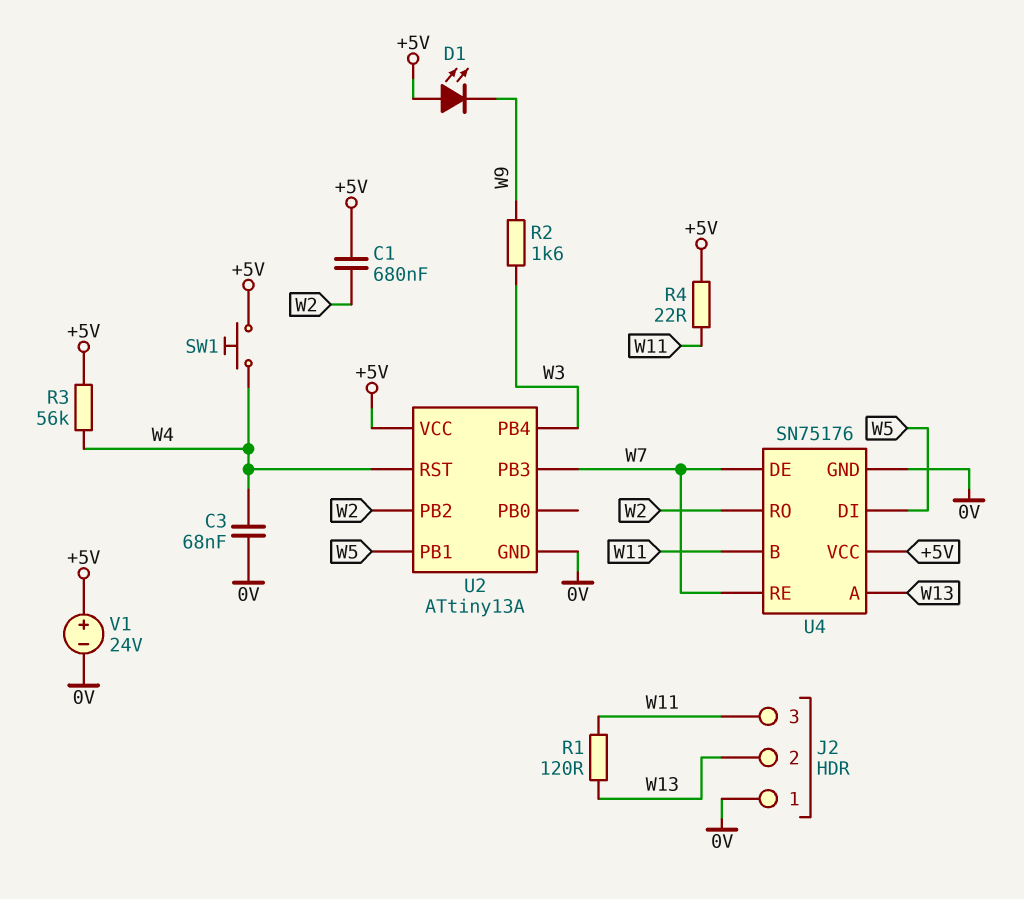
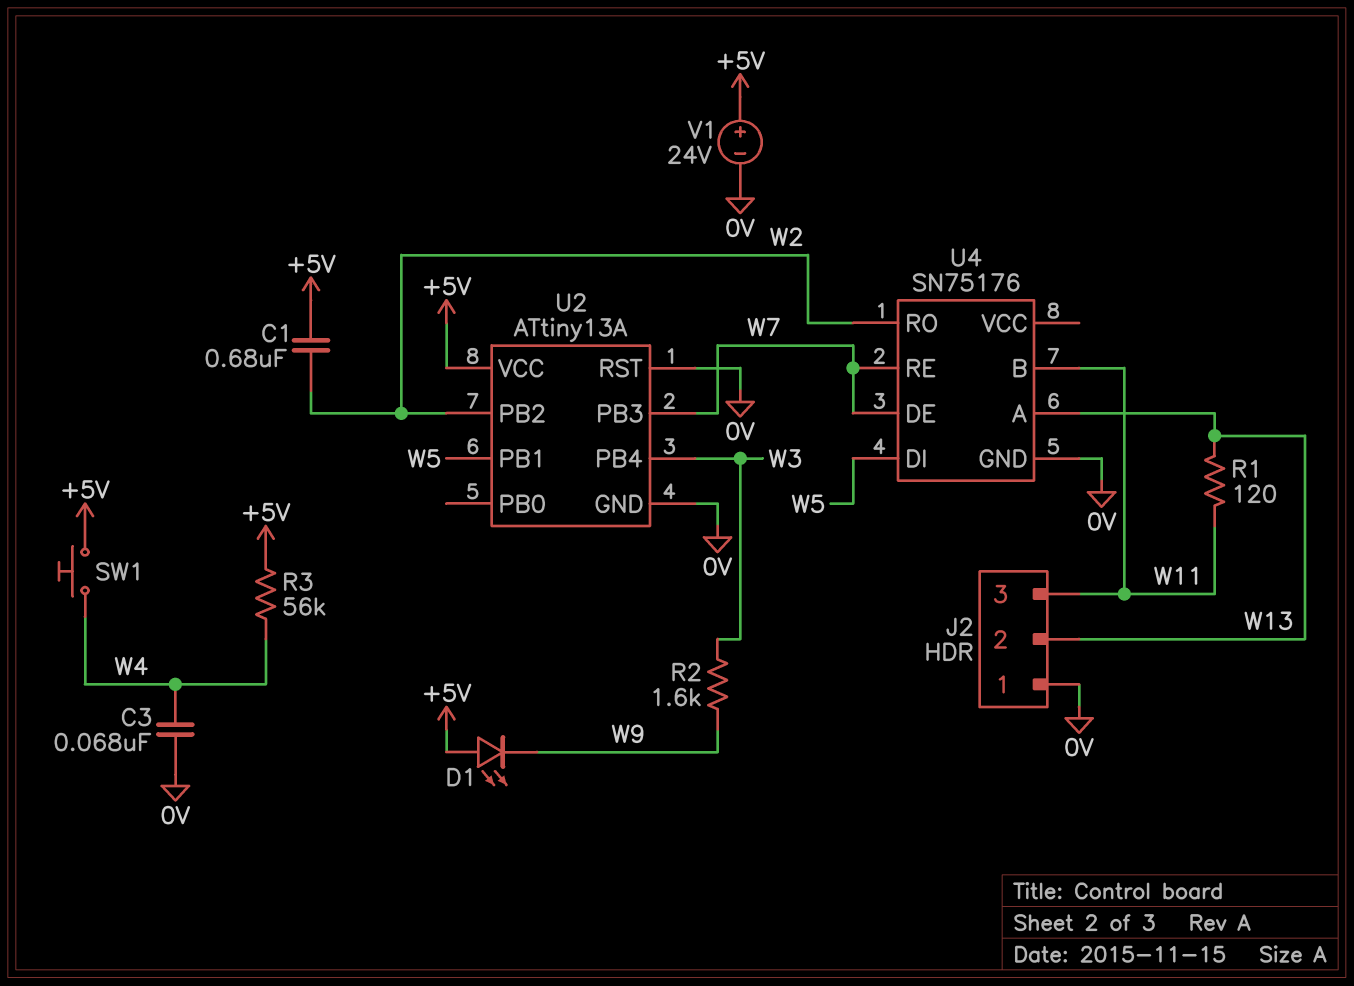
R4: 22 (+5V, W11) -> none
U2 pin RST: W4 -> 0V
U4 pin VCC: +5V -> none

